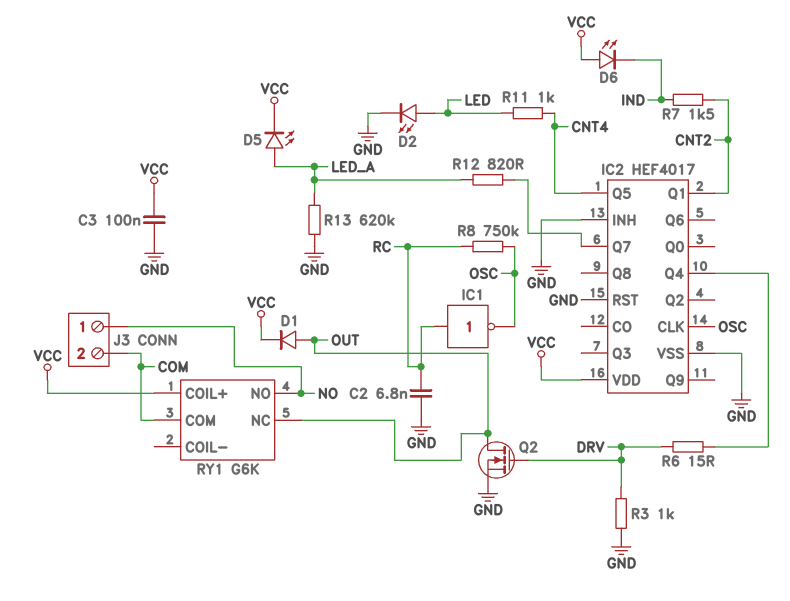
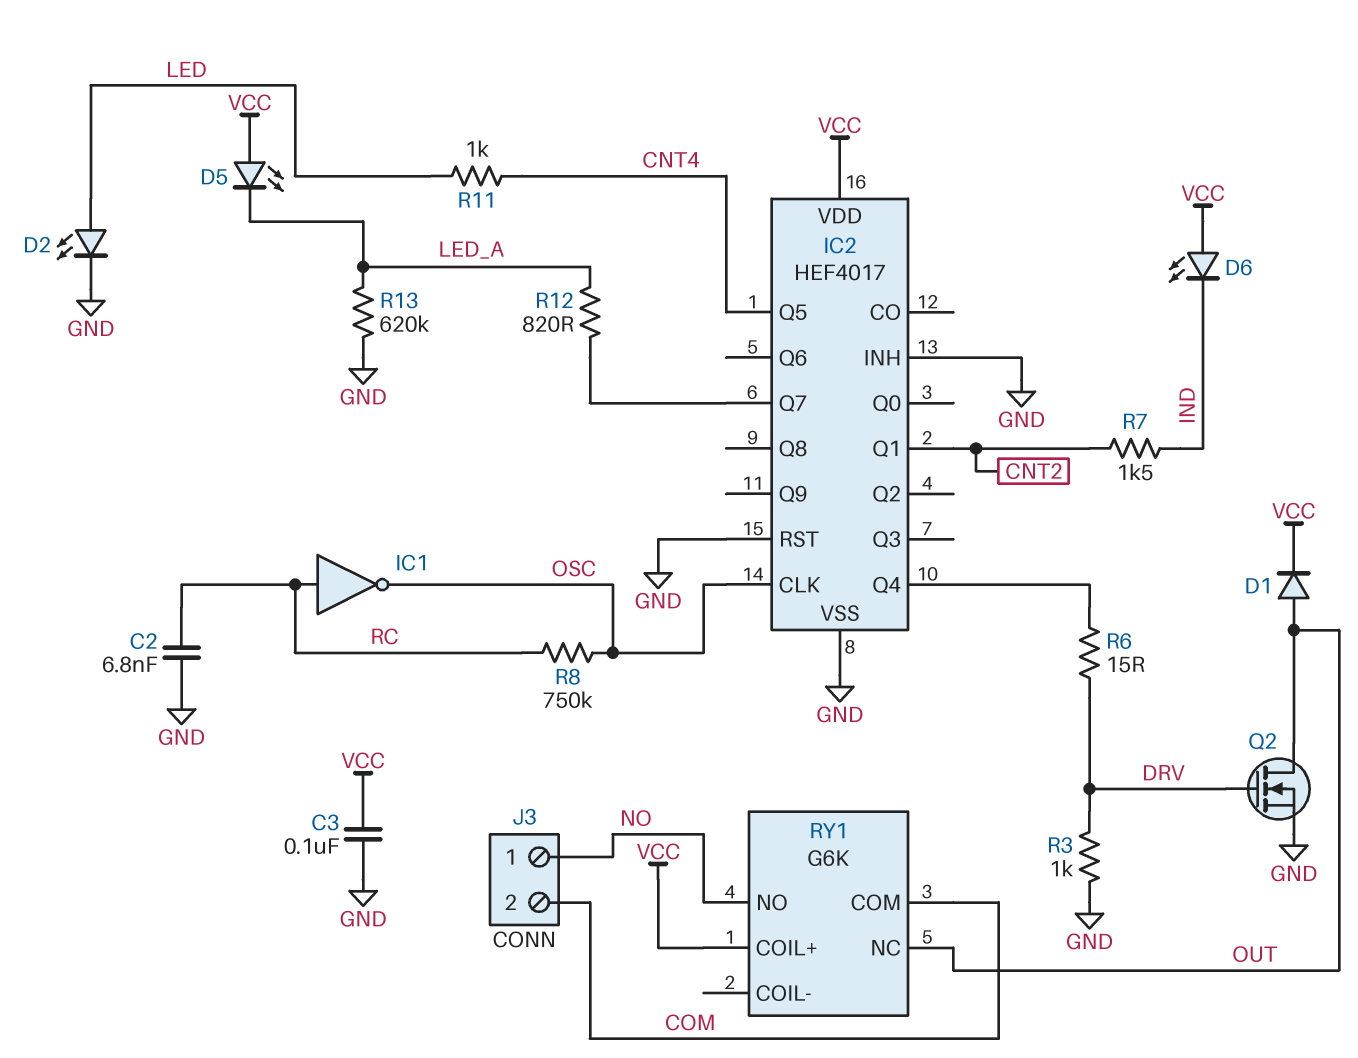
D5: LED (A LED_A, K VCC) -> LED (A VCC, K LED_A)

